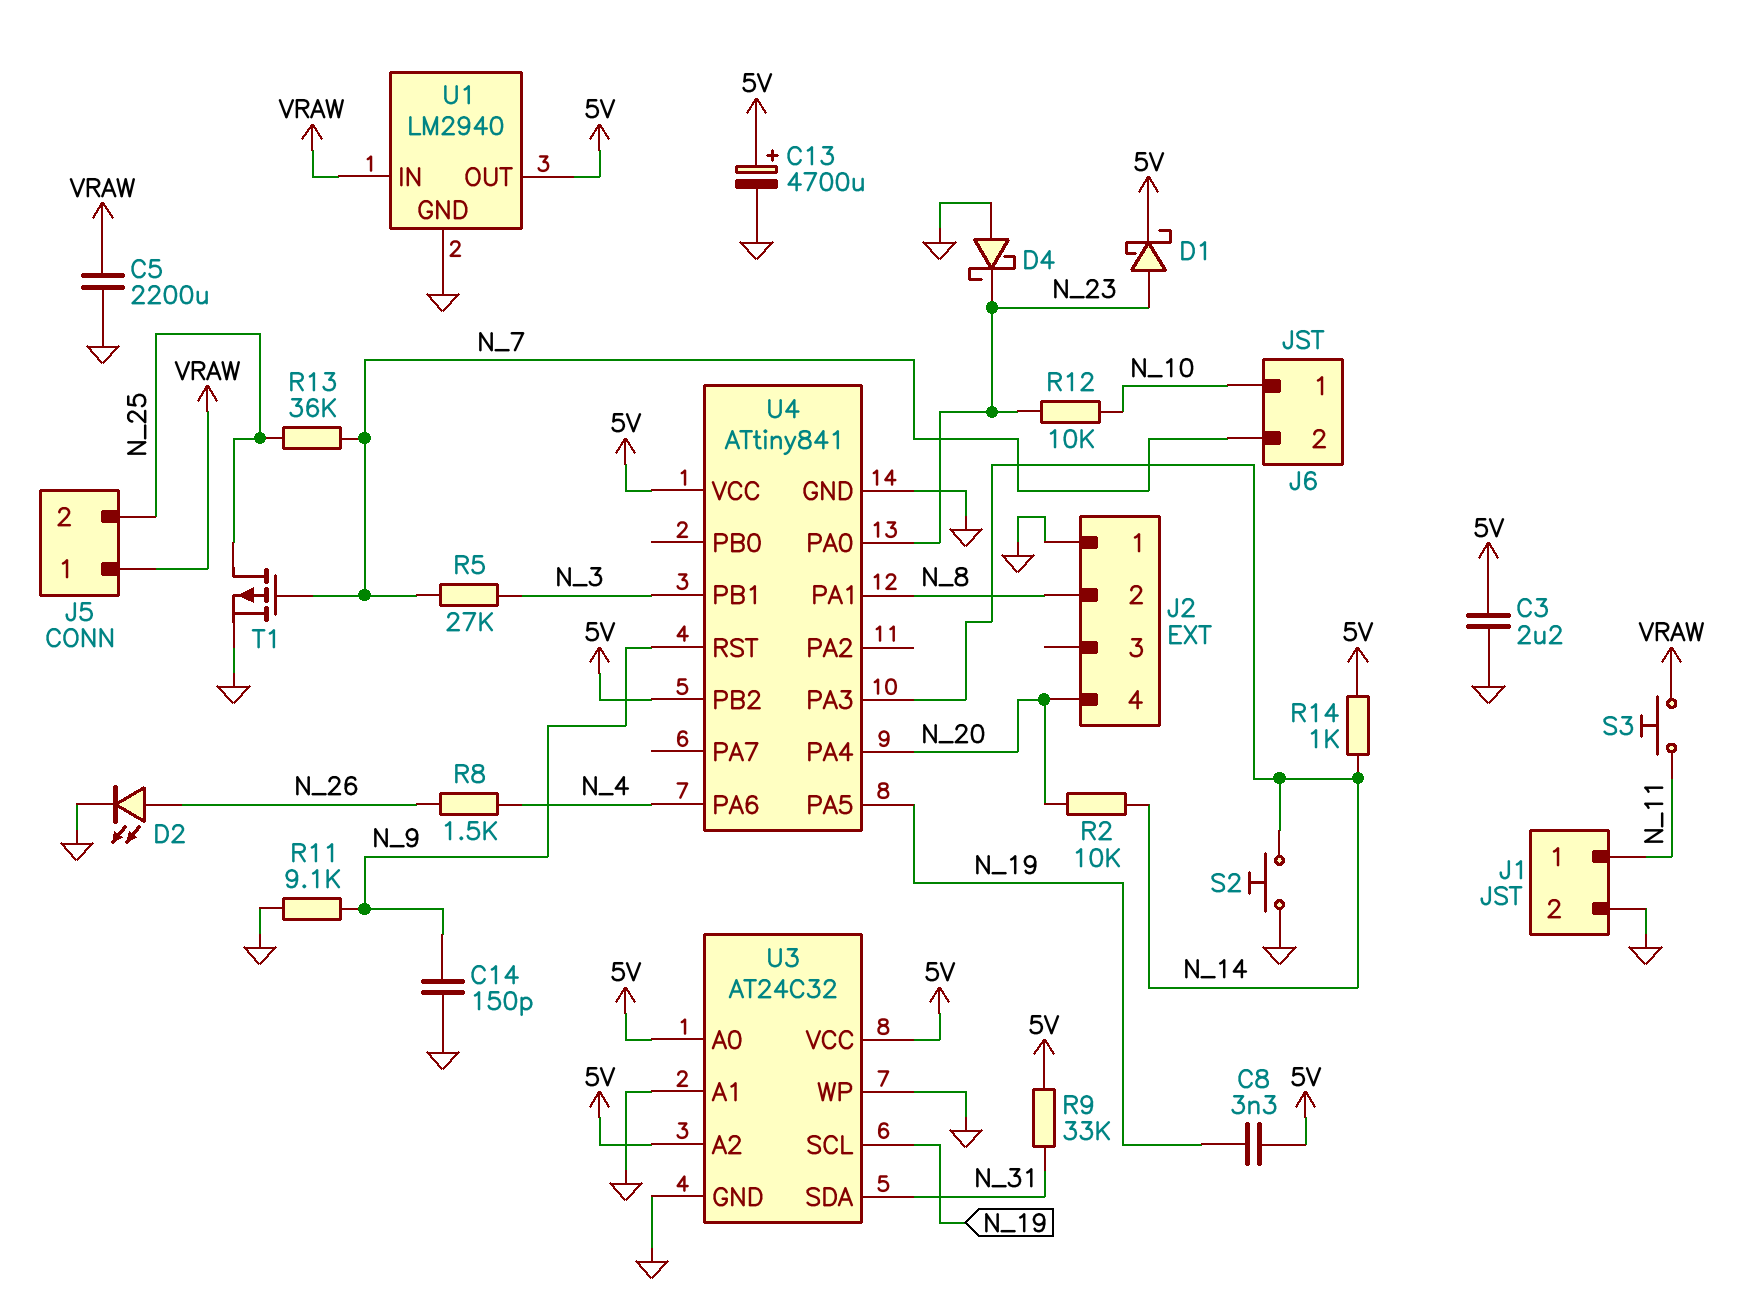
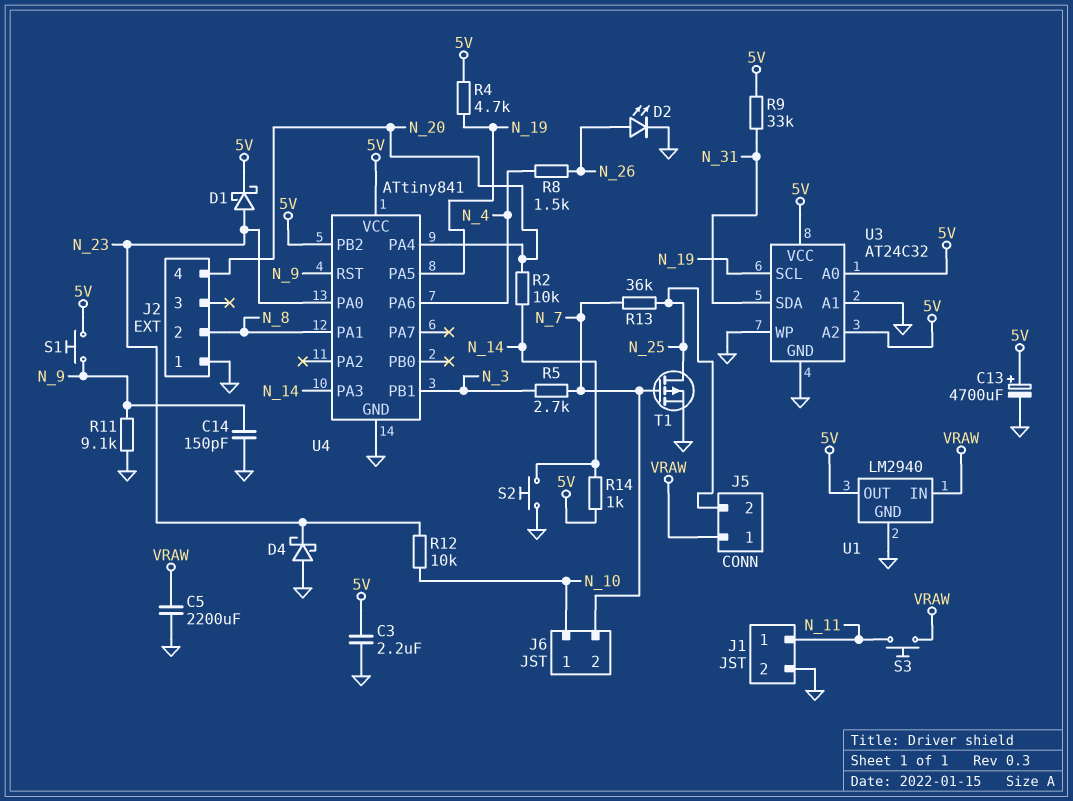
C8: 3.3nF (5V, N_19) -> none
R4: none -> 4.7k (5V, N_19)
R5: 27k (N_3, N_7) -> 2.7k (N_3, N_7)
S1: none -> button (5V, N_9)

